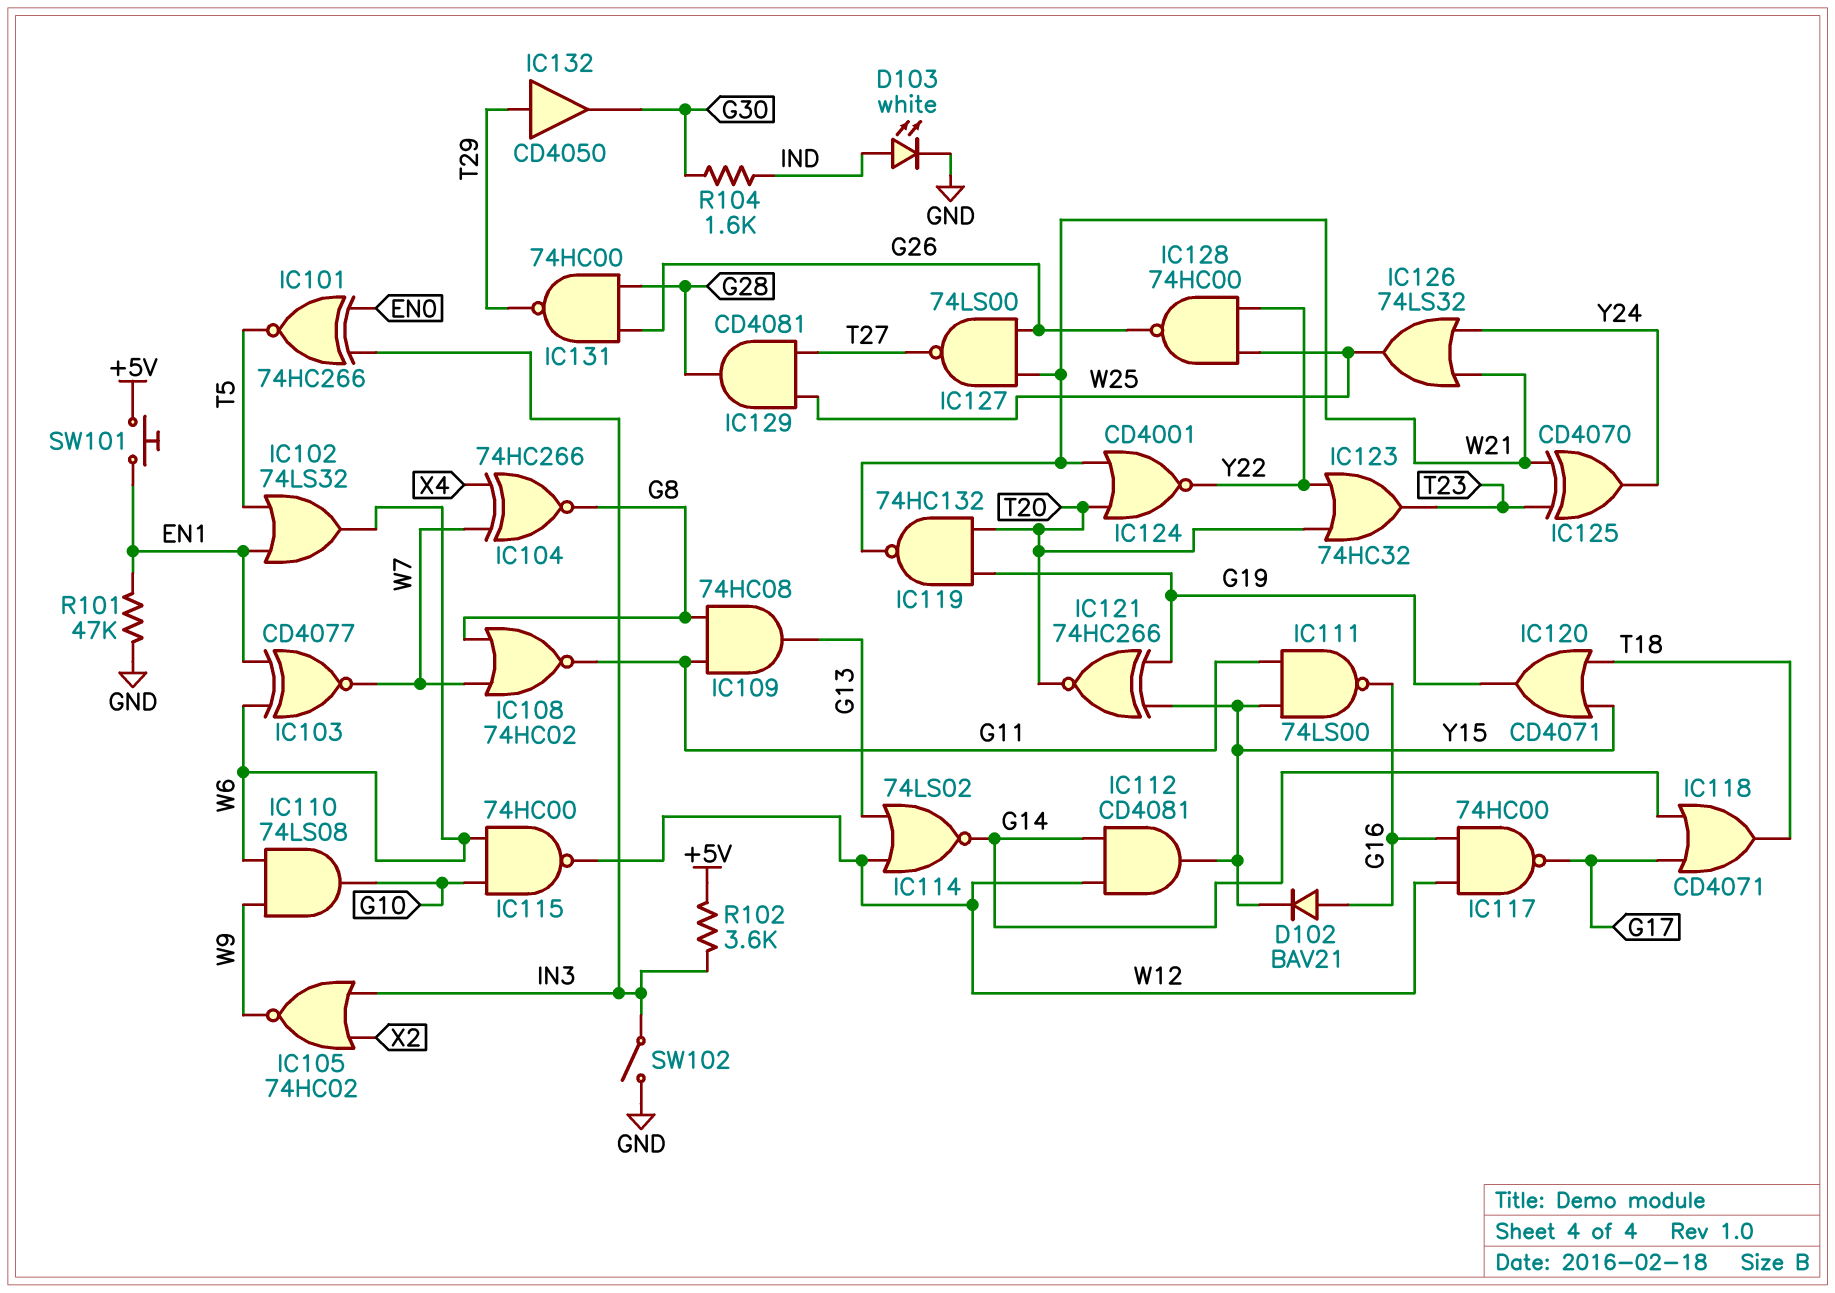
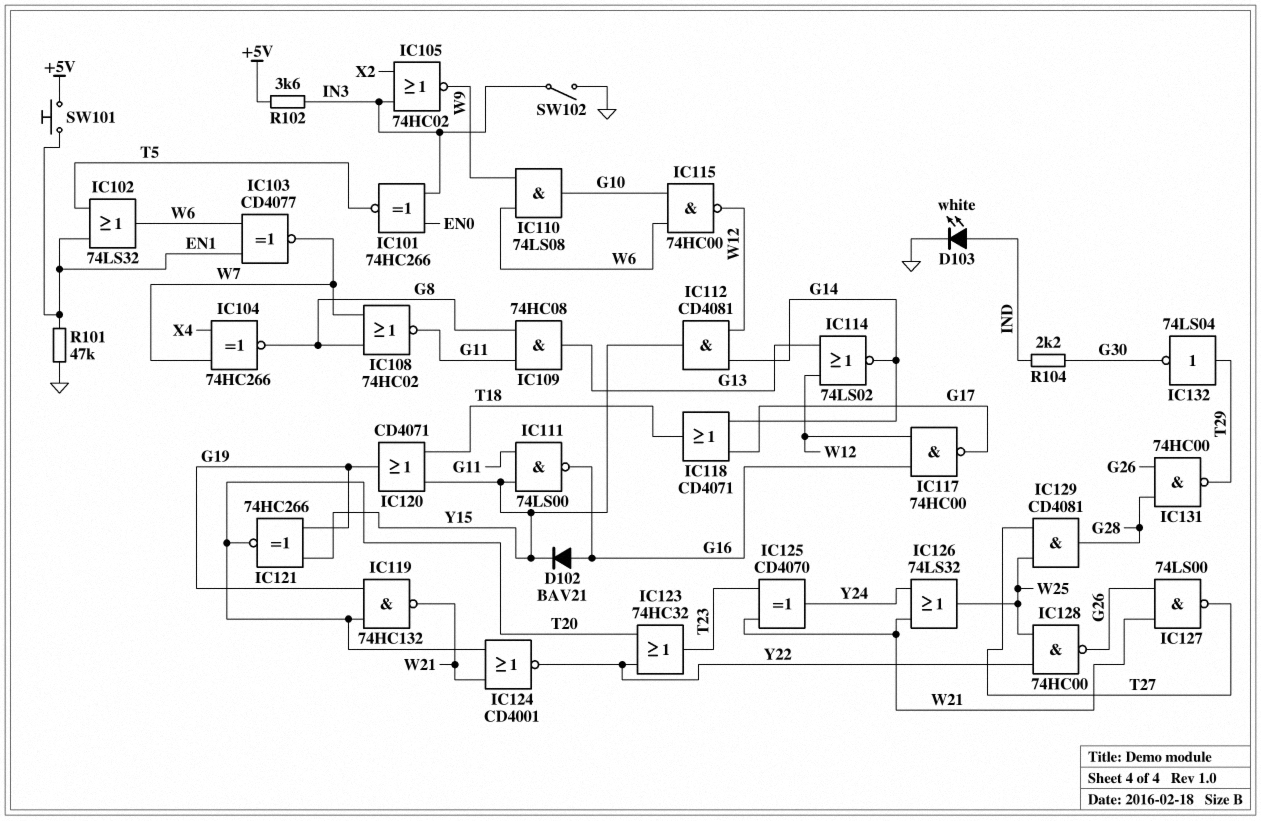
IC132: buffer CD4050 (in T29, out G30) -> NOT 74LS04 (in T29, out G30)
R104: 1.6k (G30, IND) -> 2.2k (G30, IND)

